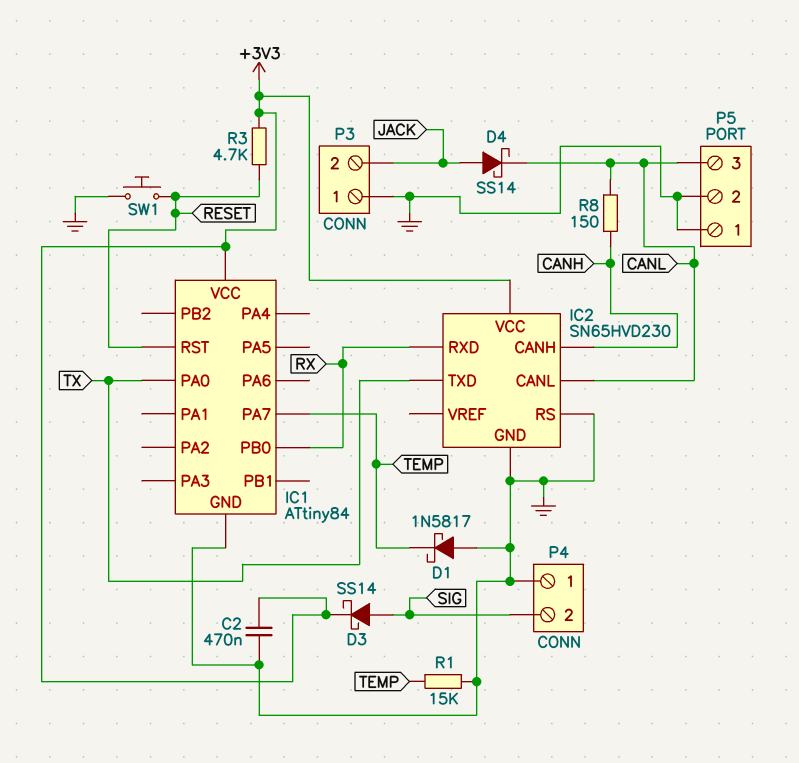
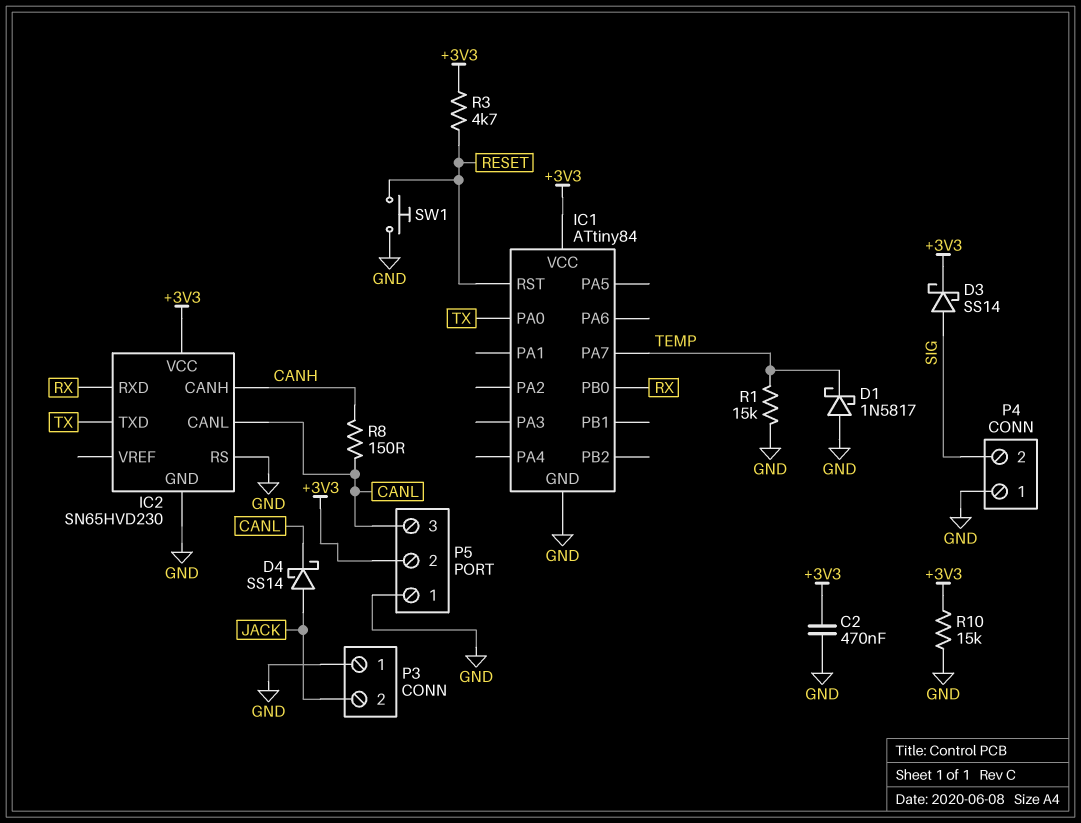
P5 pin 2: GND -> +3V3
R10: none -> 15k (+3V3, GND)

